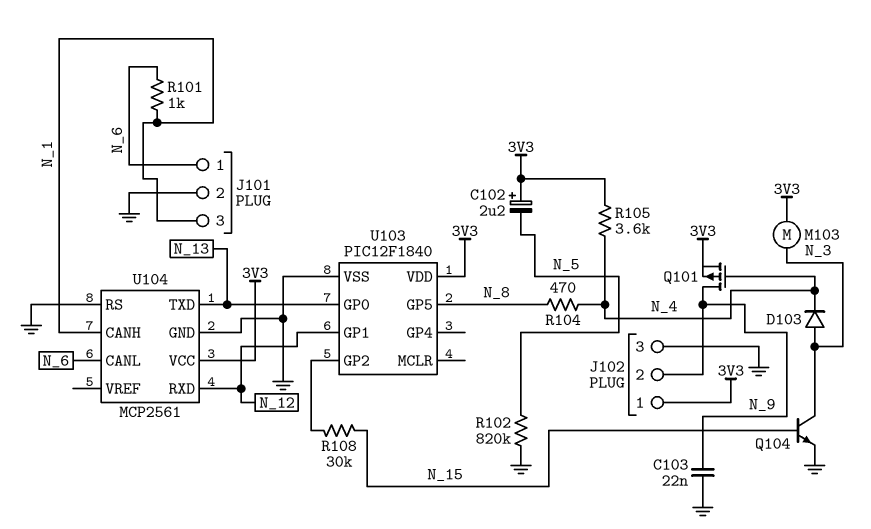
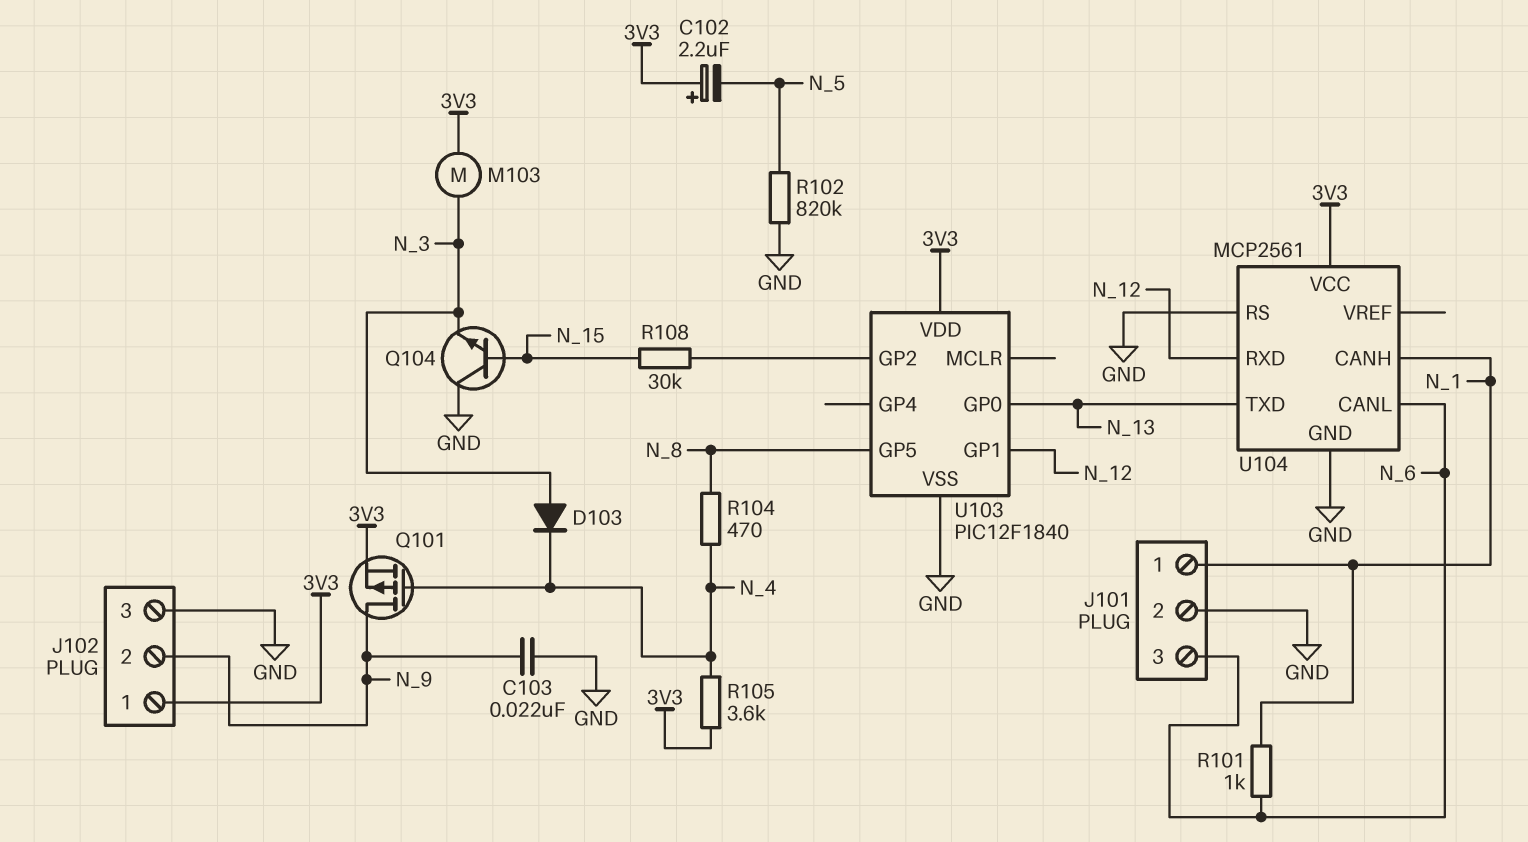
J101 pin 1: N_6 -> N_1
J101 pin 3: N_1 -> N_6
Q104: NPN (B N_15, C N_3, E GND) -> NPN (B N_15, C GND, E N_3)

